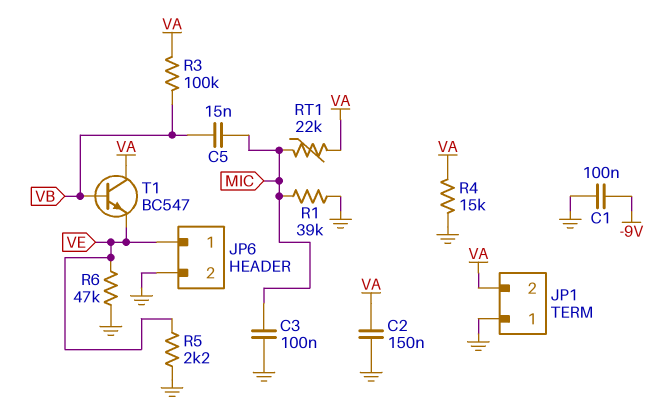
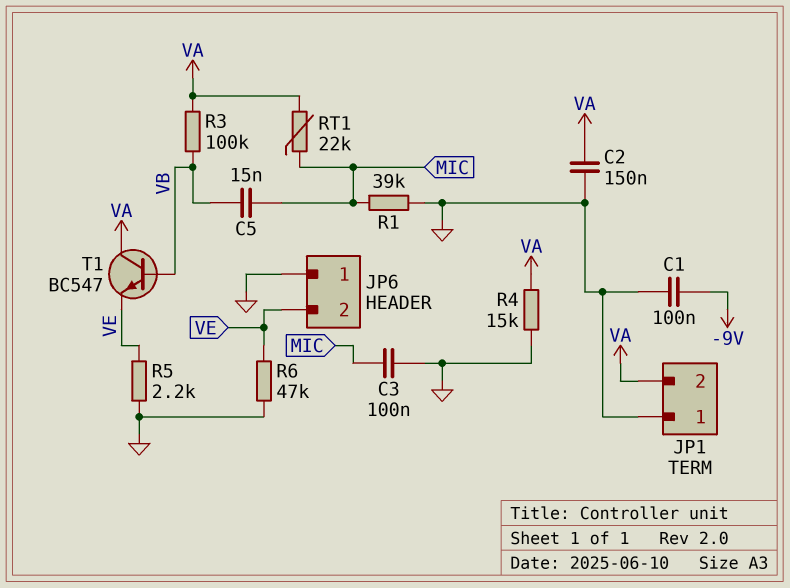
JP6 pin 1: VE -> GND
JP6 pin 2: GND -> VE

